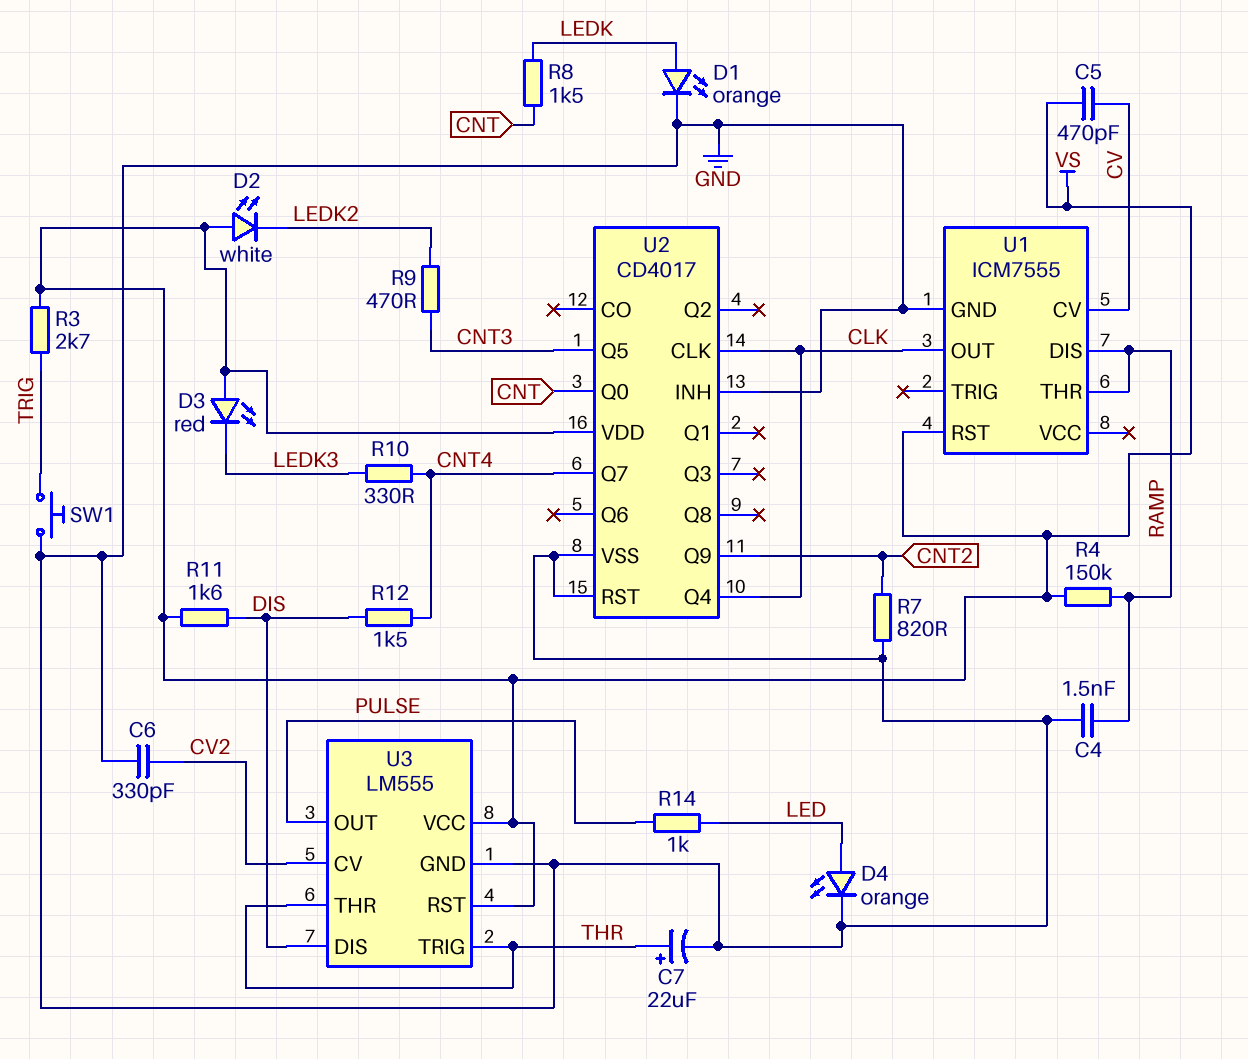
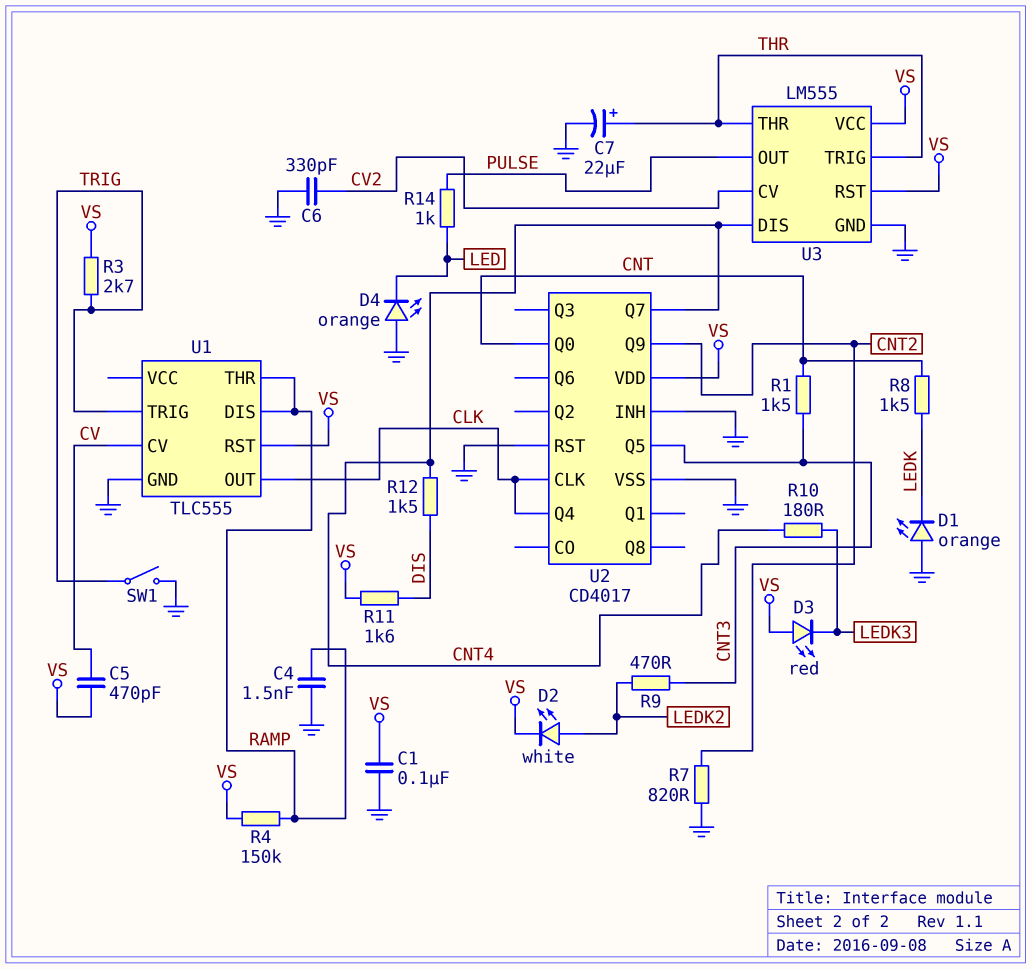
C1: none -> 100nF (GND, VS)
D1: LED orange (A LEDK, K GND) -> LED orange (A GND, K LEDK)
D2: LED white (A VS, K LEDK2) -> LED white (A LEDK2, K VS)
D4: LED orange (A LED, K GND) -> LED orange (A GND, K LED)
R1: none -> 1.5k (CNT, CNT3)
R10: 330 (CNT4, LEDK3) -> 180 (CNT4, LEDK3)
SW1: button (GND, TRIG) -> switch (GND, TRIG)
U1: ICM7555 -> TLC555
U1 pin TRIG: none -> TRIG
U3 pin DIS: DIS -> CNT4

